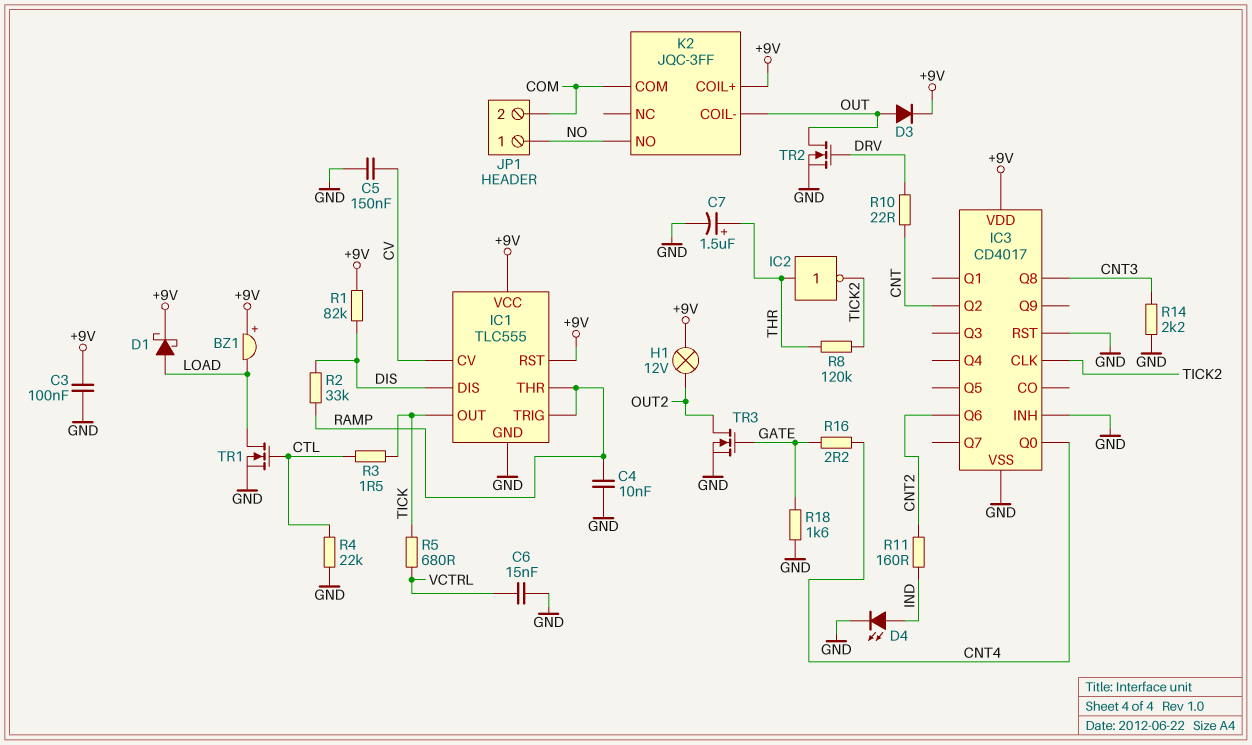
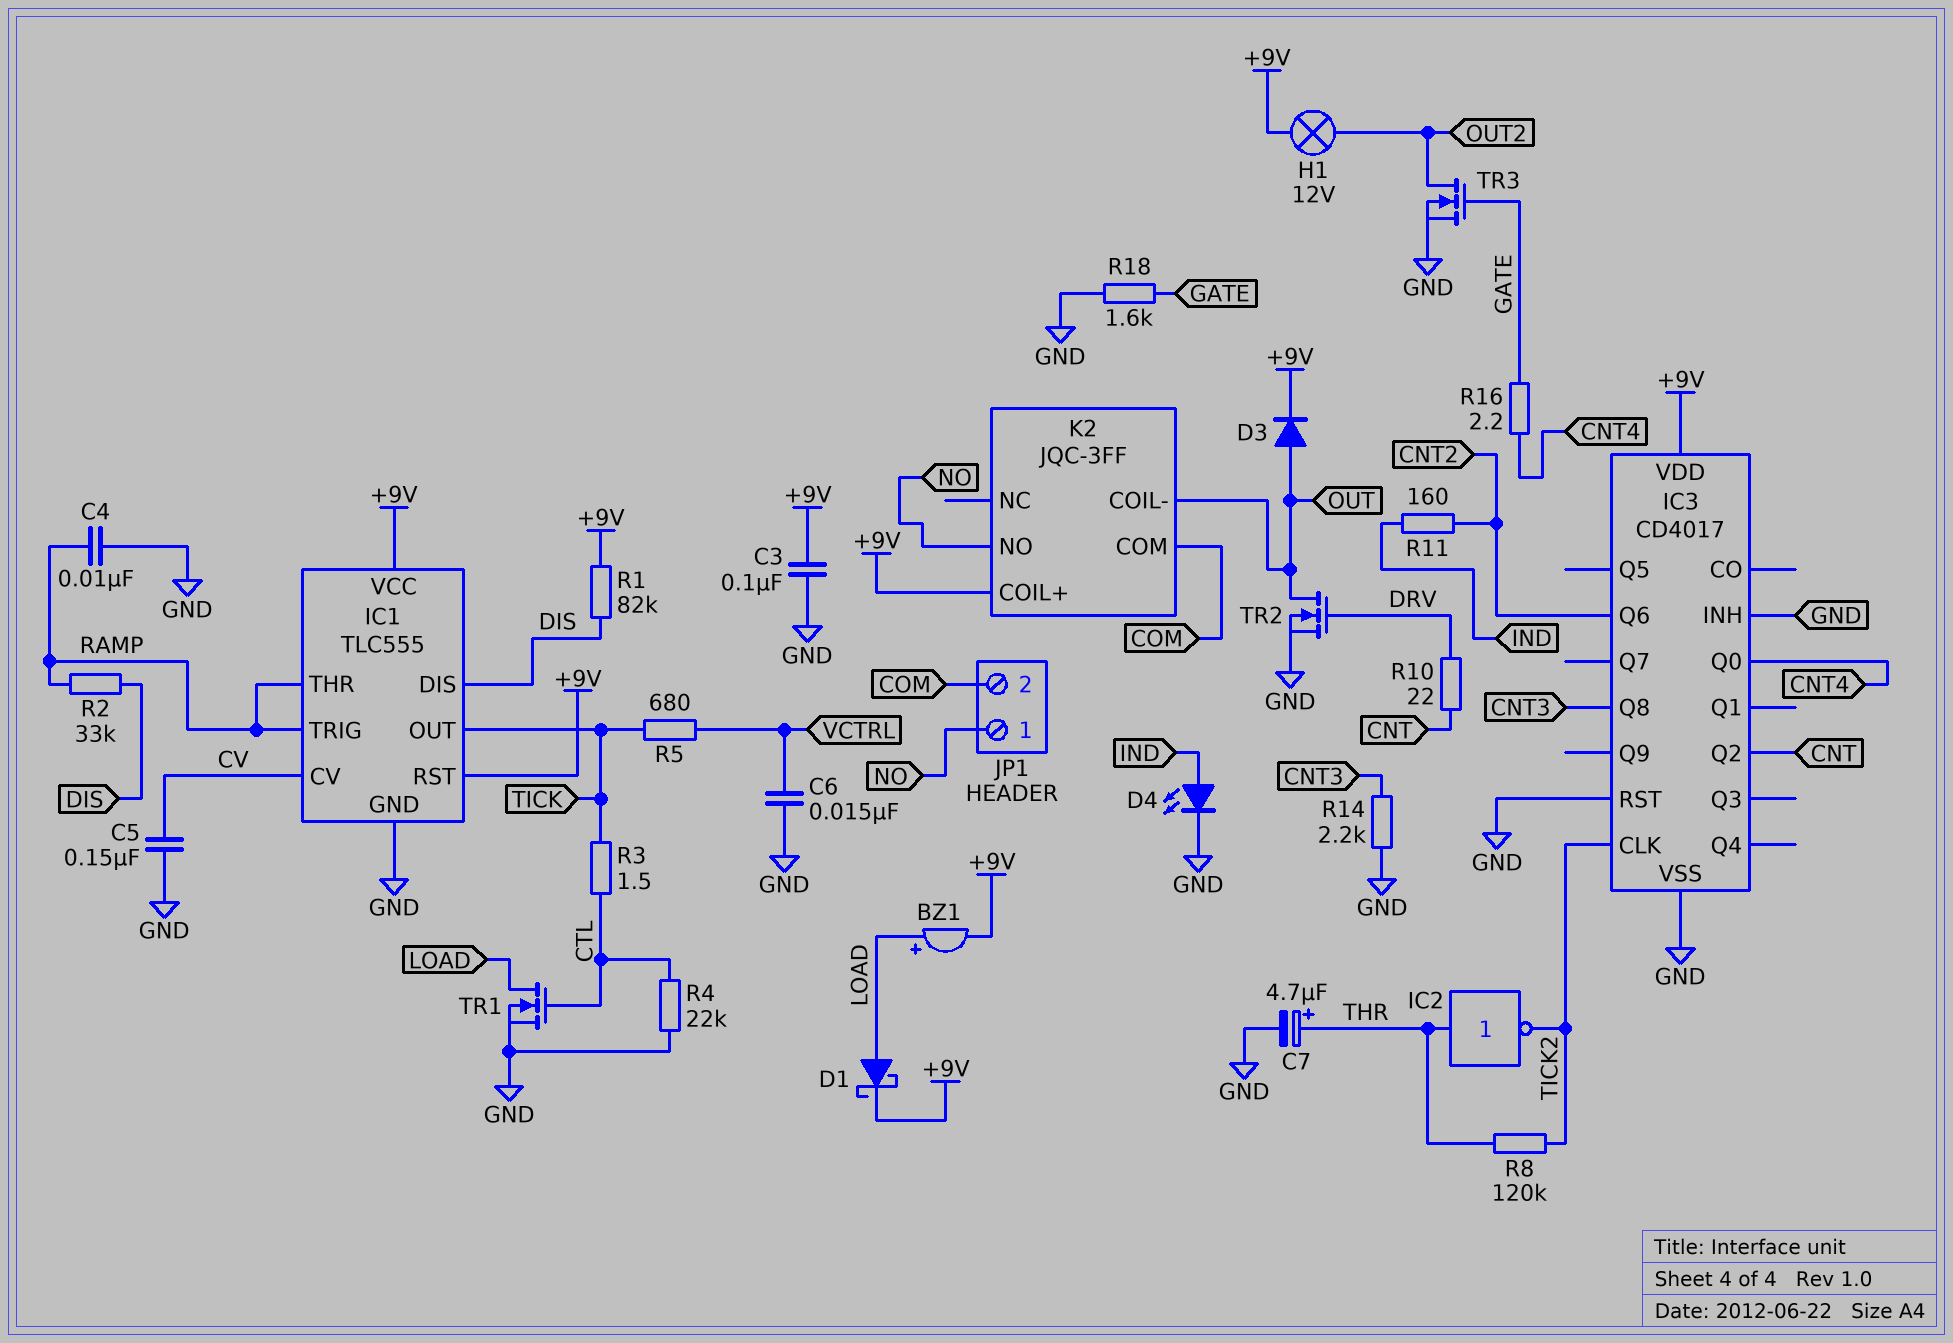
BZ1: buzzer (plus +9V, minus LOAD) -> buzzer (plus LOAD, minus +9V)
C7: 1.5uF (plus THR, minus GND) -> 4.7uF (plus THR, minus GND)

